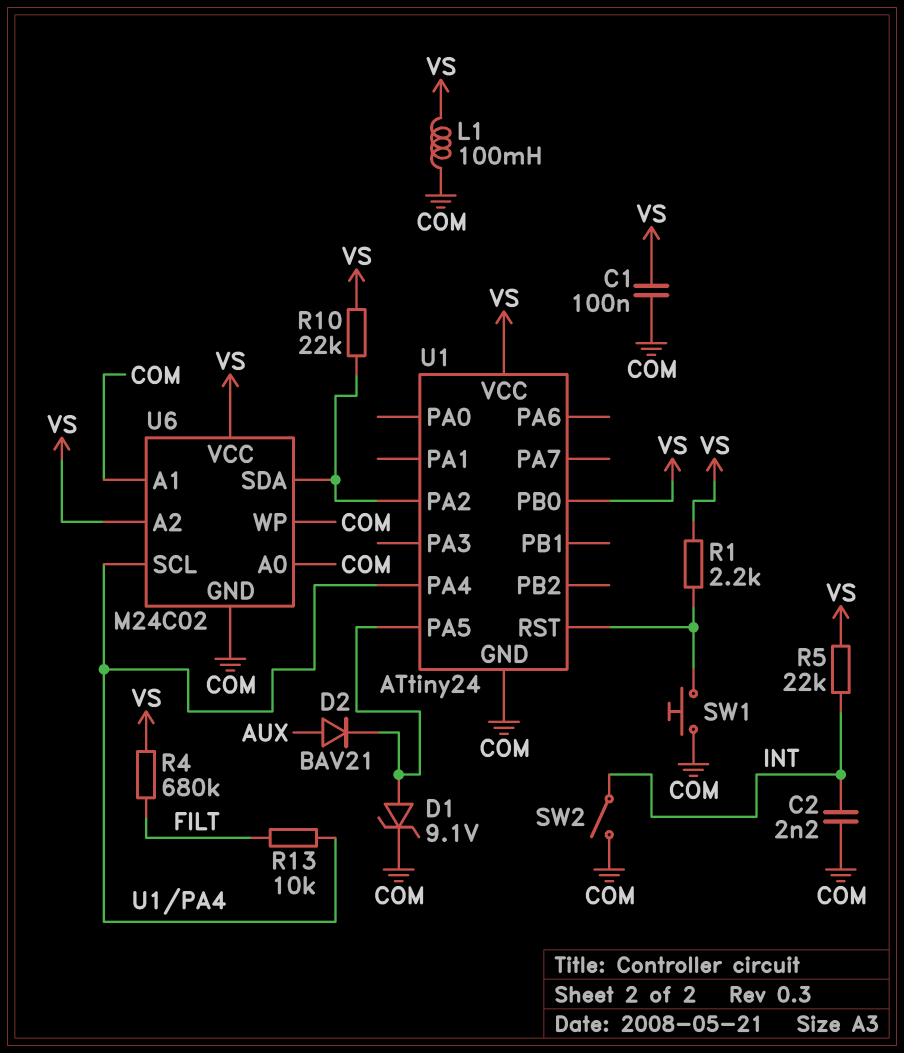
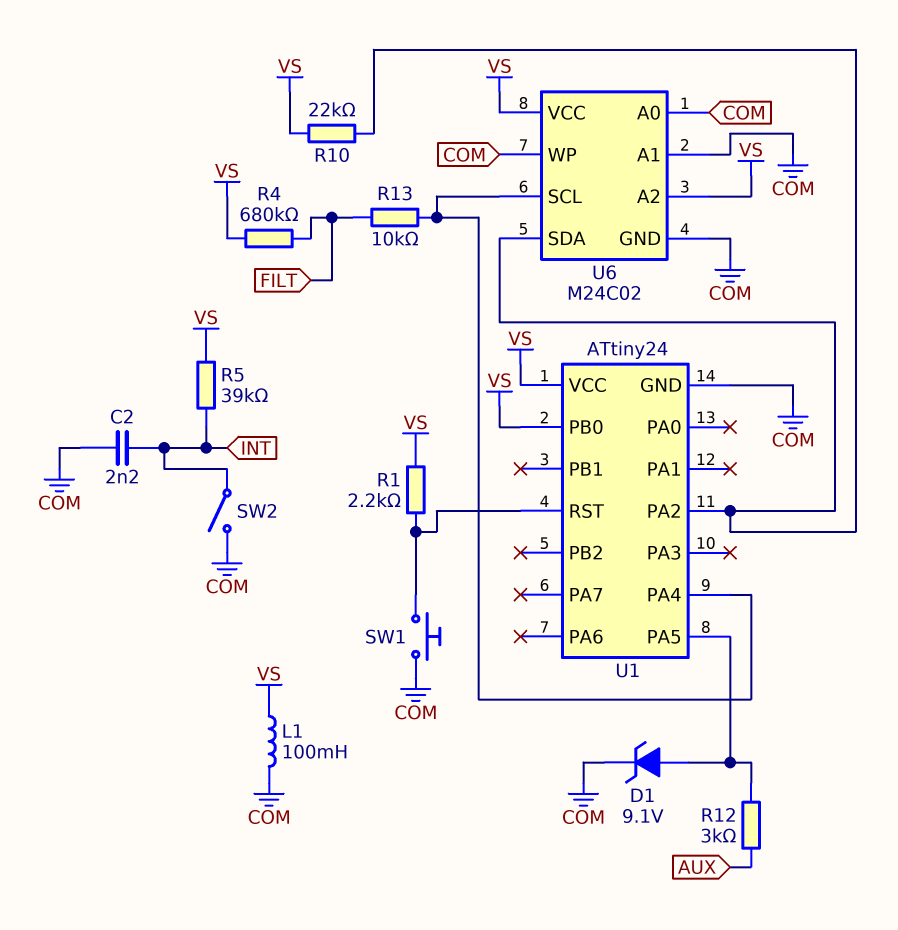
C1: 100nF (COM, VS) -> none
D2: diode BAV21 (A AUX, K U1/PA5) -> none
R5: 22k (INT, VS) -> 39k (INT, VS)
R12: none -> 3k (AUX, U1/PA5)

